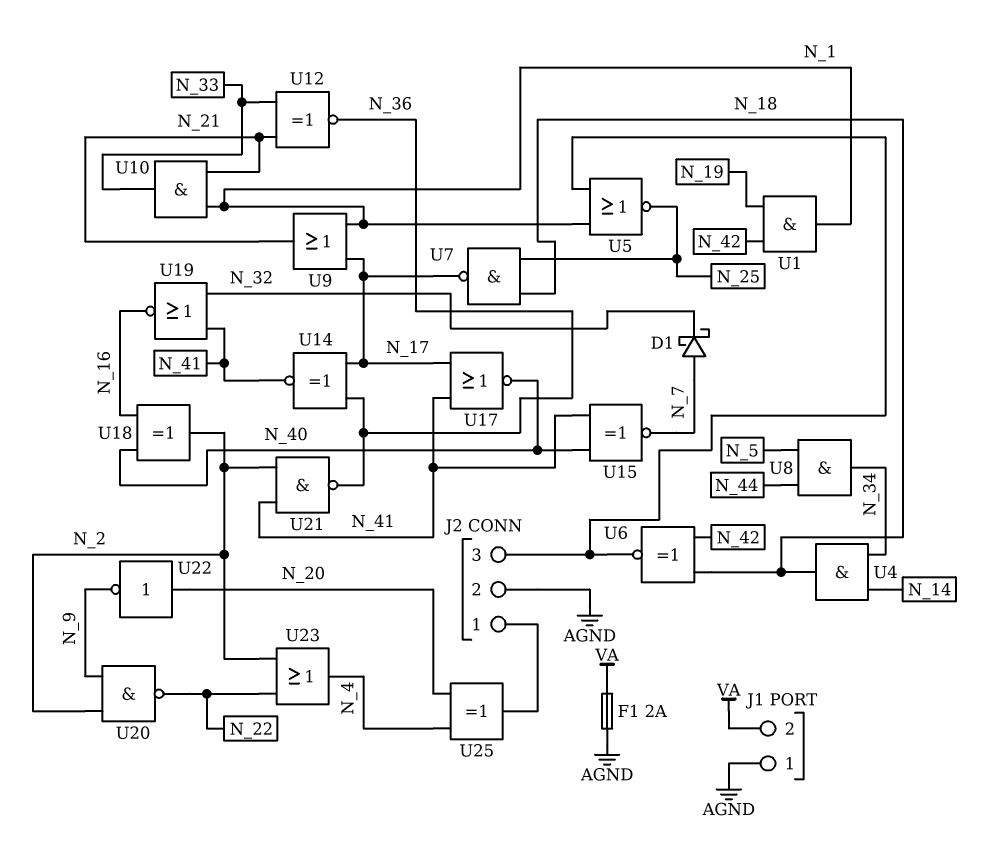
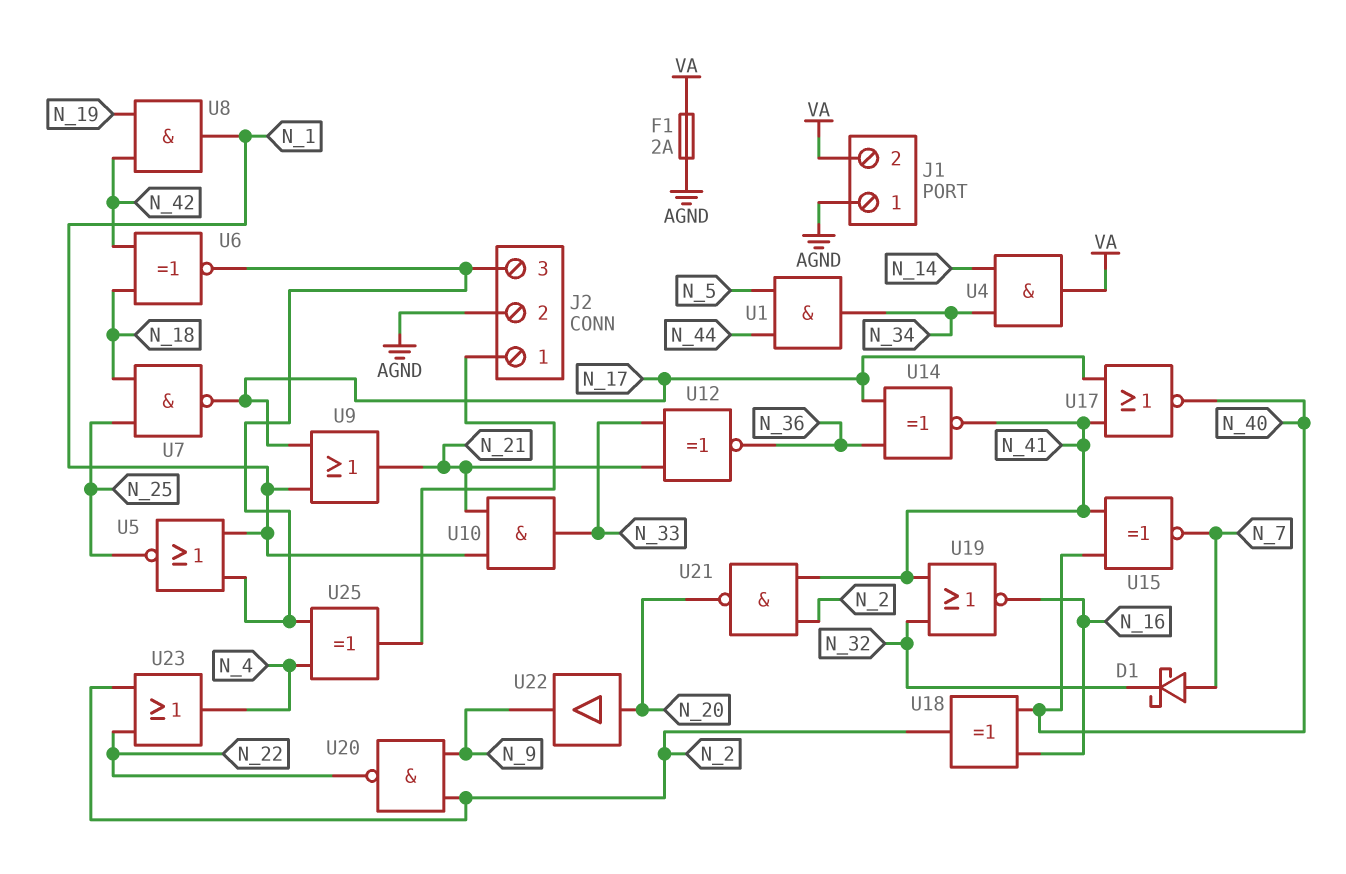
U1: AND (in N_19, in N_42, out N_1) -> AND (in N_5, in N_44, out N_34)
U4: AND (in N_14, in N_34, out N_18) -> AND (in N_14, in N_34, out VA)
U8: AND (in N_5, in N_44, out N_34) -> AND (in N_19, in N_42, out N_1)
U21: NAND (in N_2, in N_41, out N_36) -> NAND (in N_2, in N_41, out N_20)
U22: NOT (in N_20, out N_9) -> buffer (in N_20, out N_9)
U25: XOR (in N_4, in N_20, out J2/1) -> XOR (in J2/3, in N_4, out J2/1)

